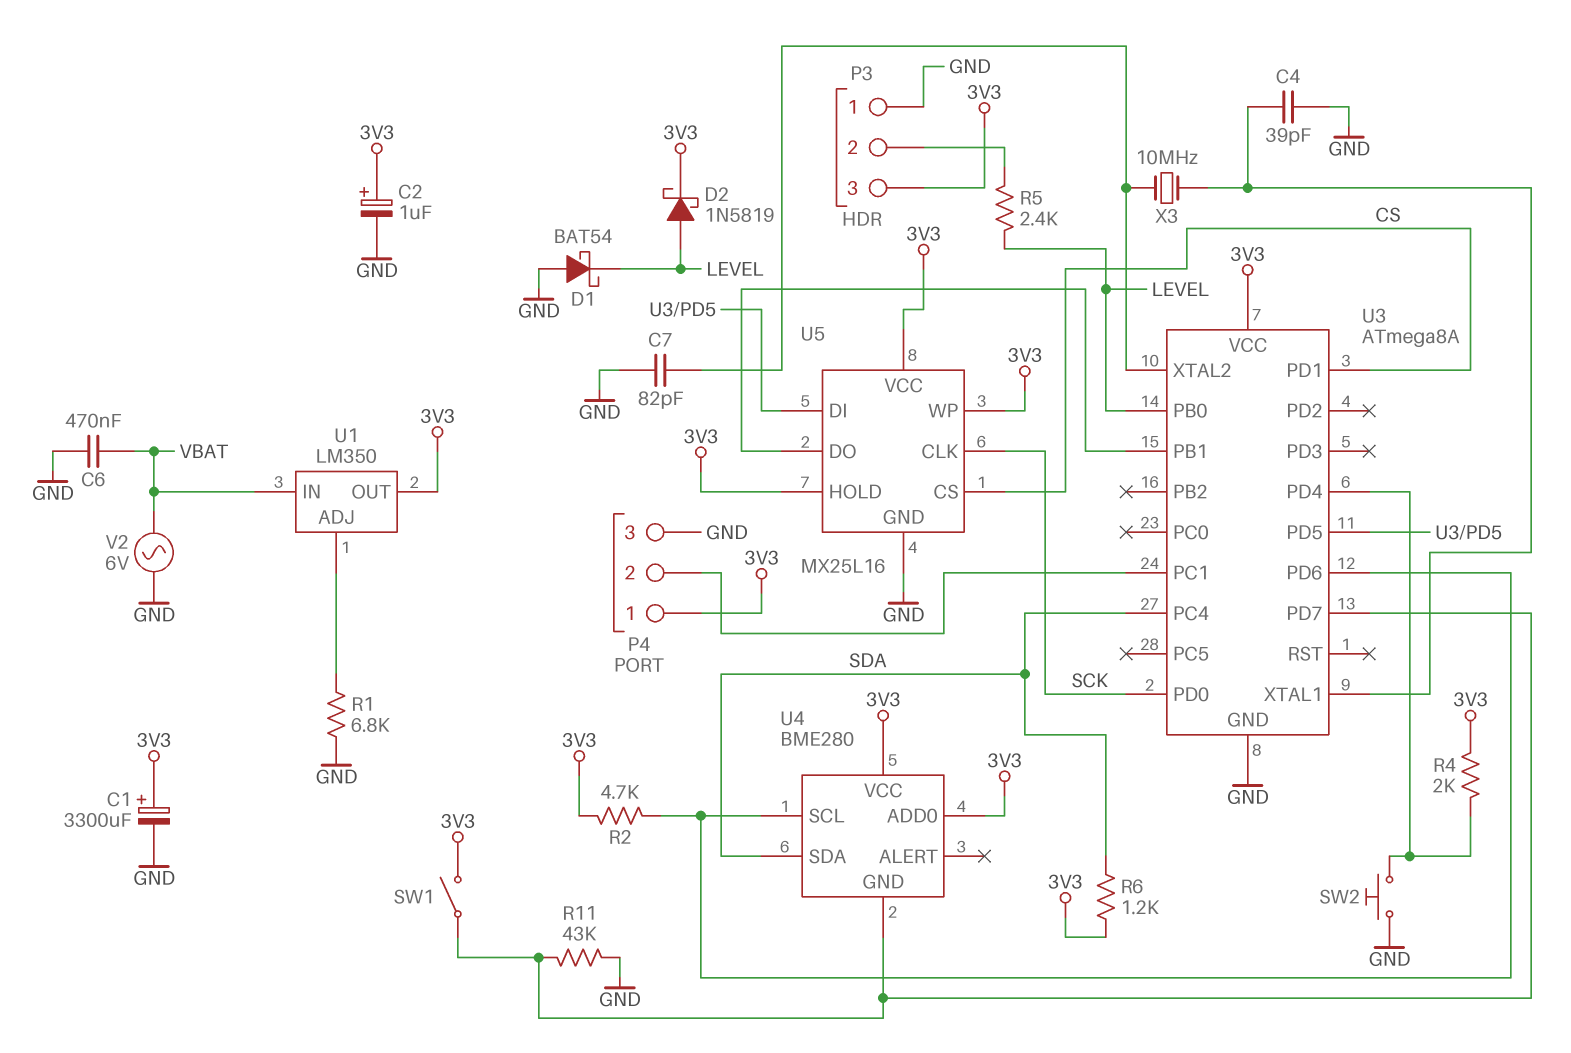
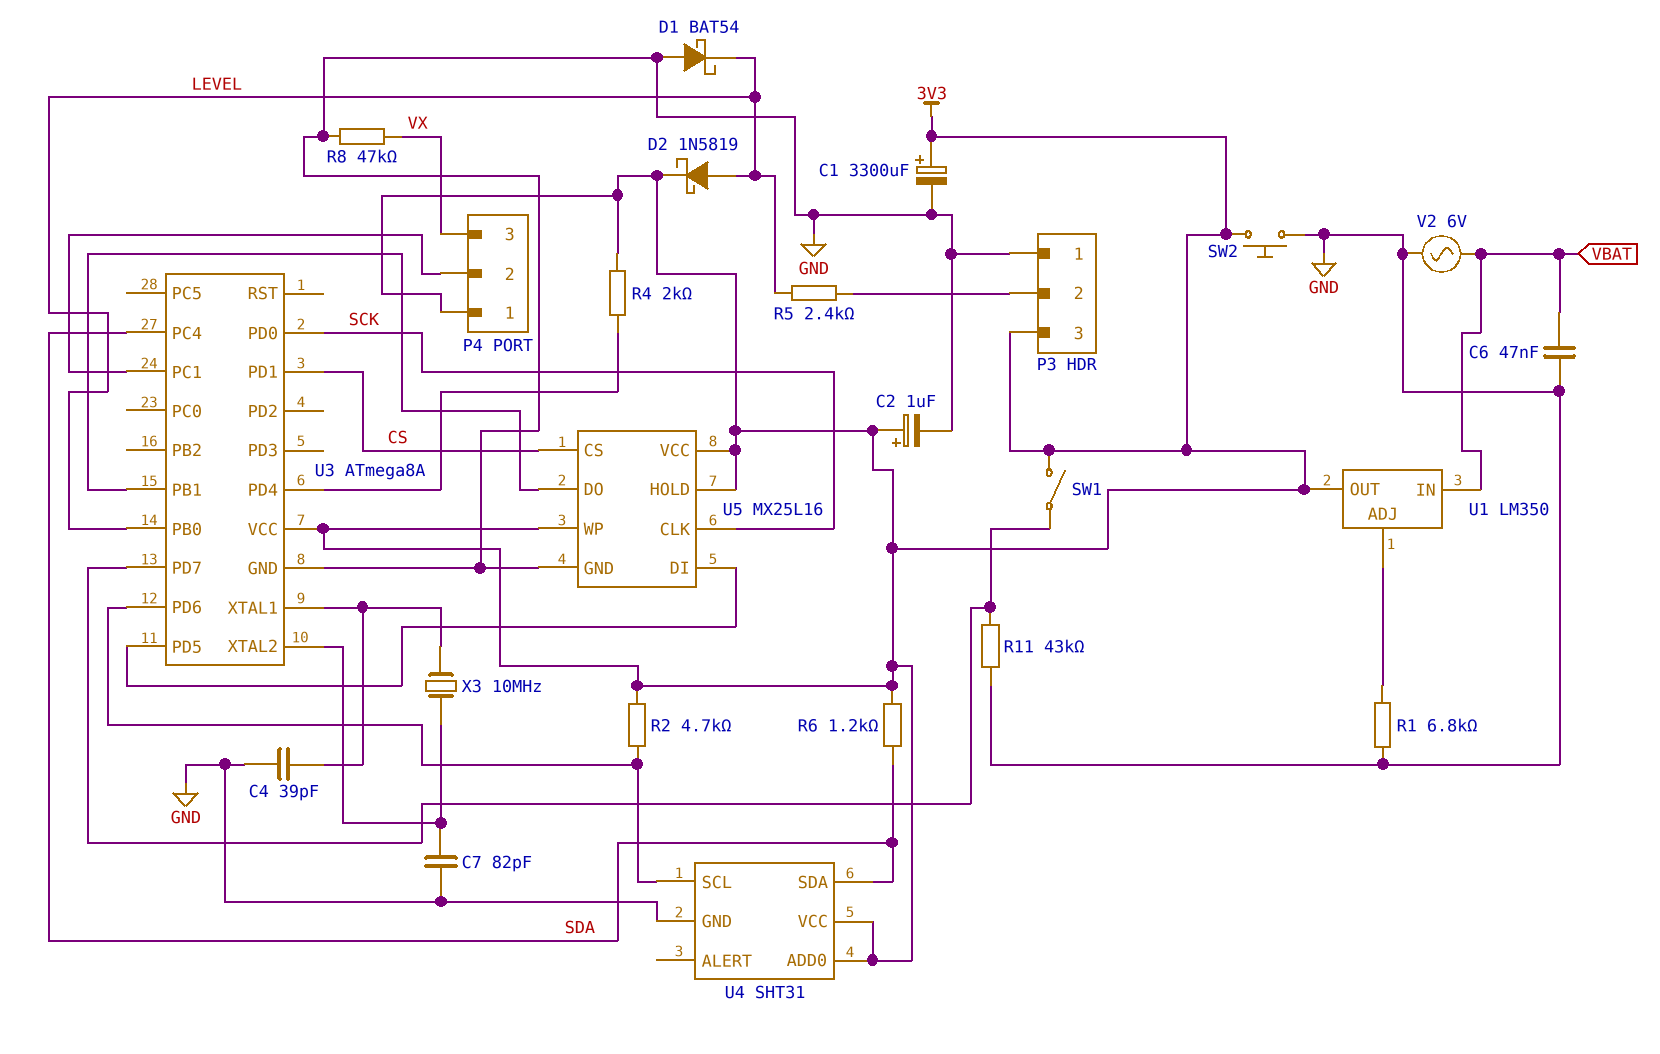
C6: 470nF (GND, VBAT) -> 47nF (GND, VBAT)
P4 pin 3: GND -> VX
R8: none -> 47k (GND, VX)
SW2: button (GND, U3/PD4) -> button (3V3, GND)
U4: BME280 -> SHT31
U4 pin GND: U3/PD7 -> GND

